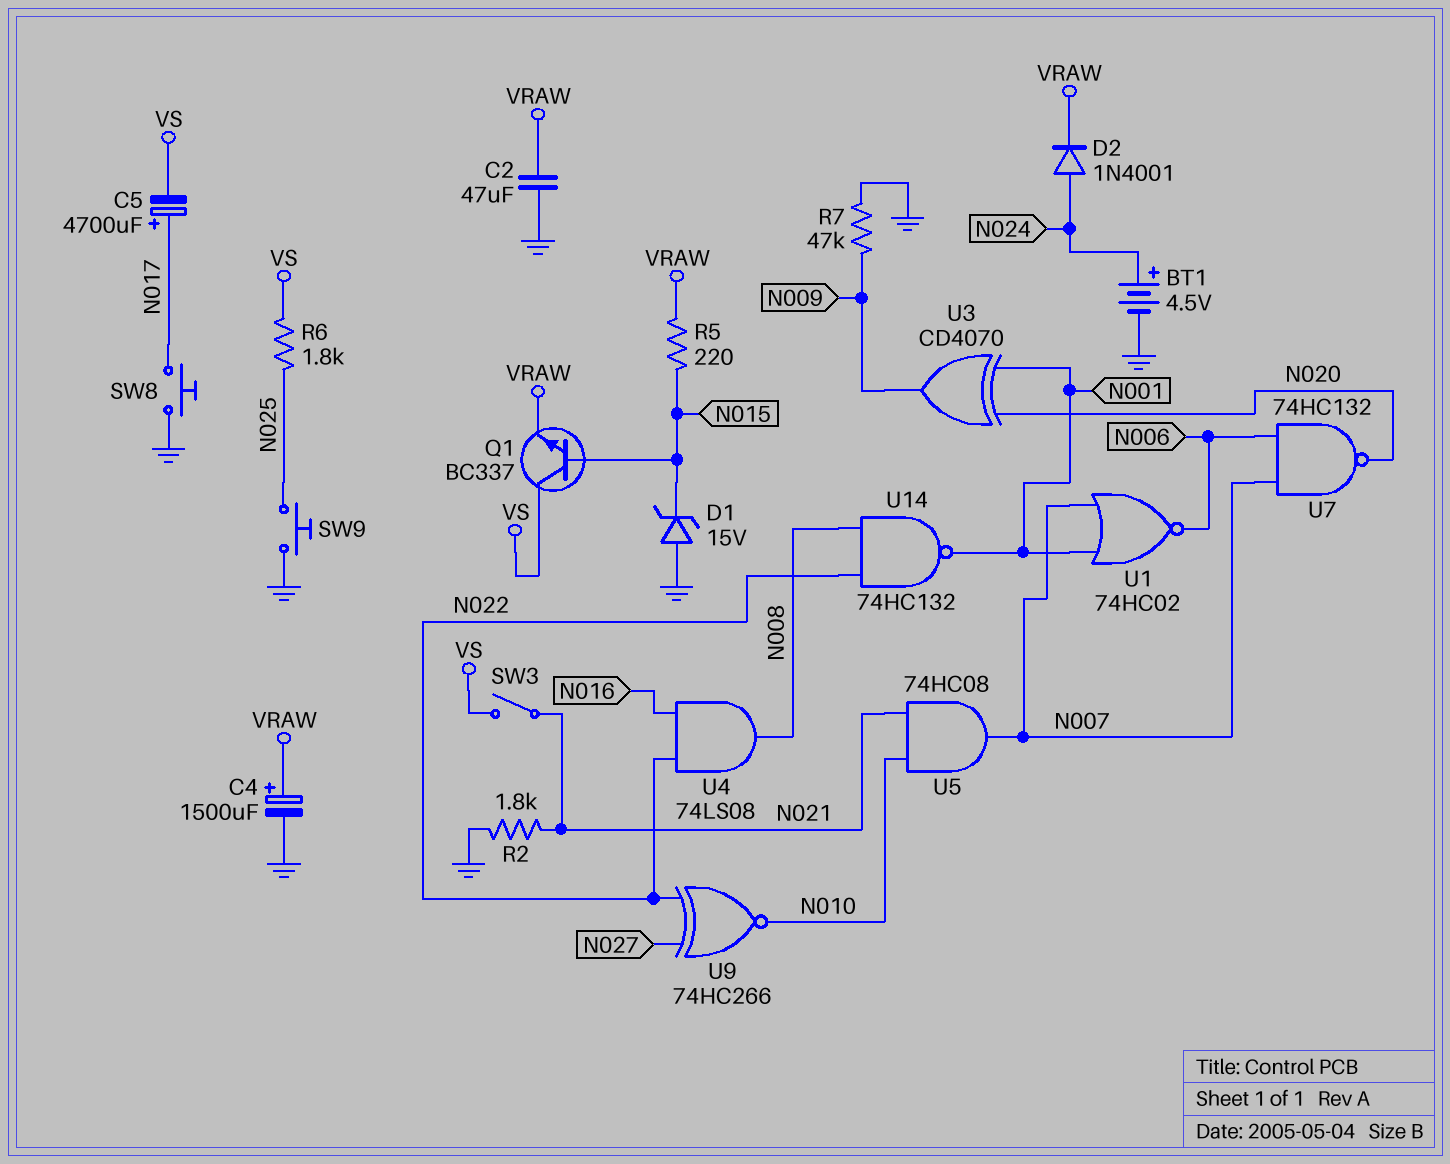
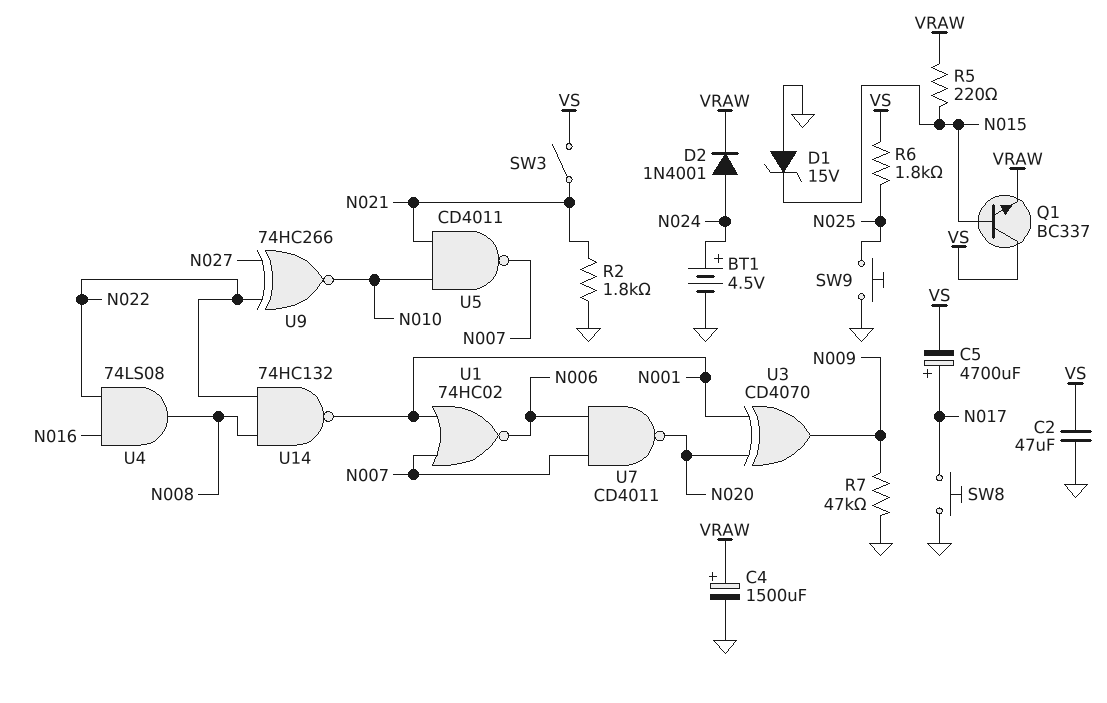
C2: 47uF (GND, VRAW) -> 47uF (GND, VS)
U5: AND 74HC08 (in N010, in N021, out N007) -> NAND CD4011 (in N010, in N021, out N007)
U7: NAND 74HC132 (in N006, in N007, out N020) -> NAND CD4011 (in N006, in N007, out N020)

